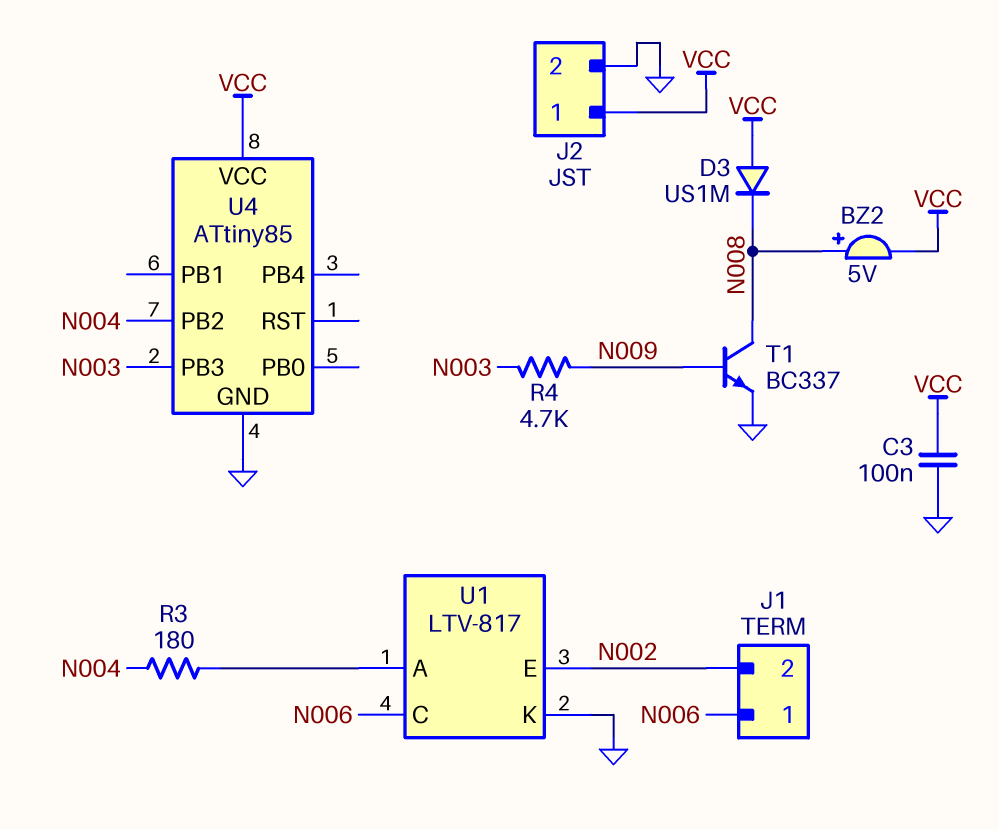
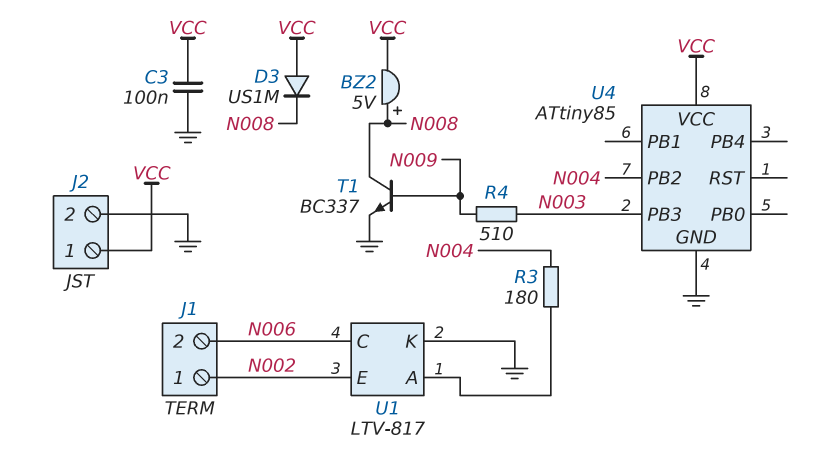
J1 pin 1: N006 -> N002
J1 pin 2: N002 -> N006
R4: 4.7k (N003, N009) -> 510 (N003, N009)

